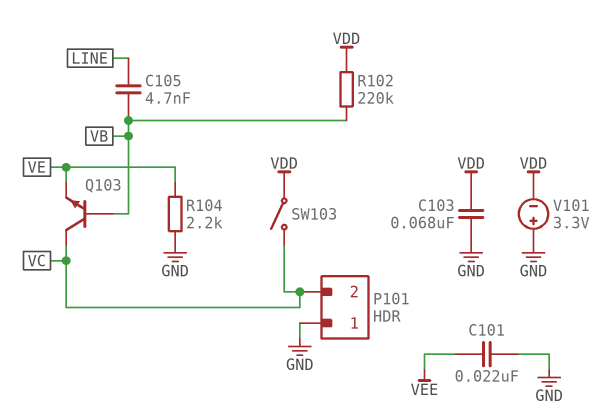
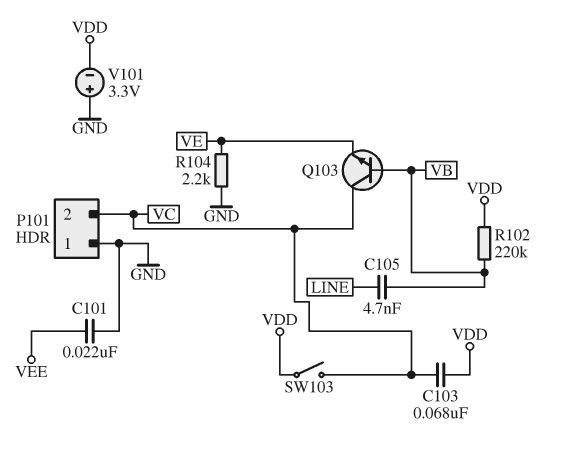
C103: 68nF (GND, VDD) -> 68nF (VC, VDD)

